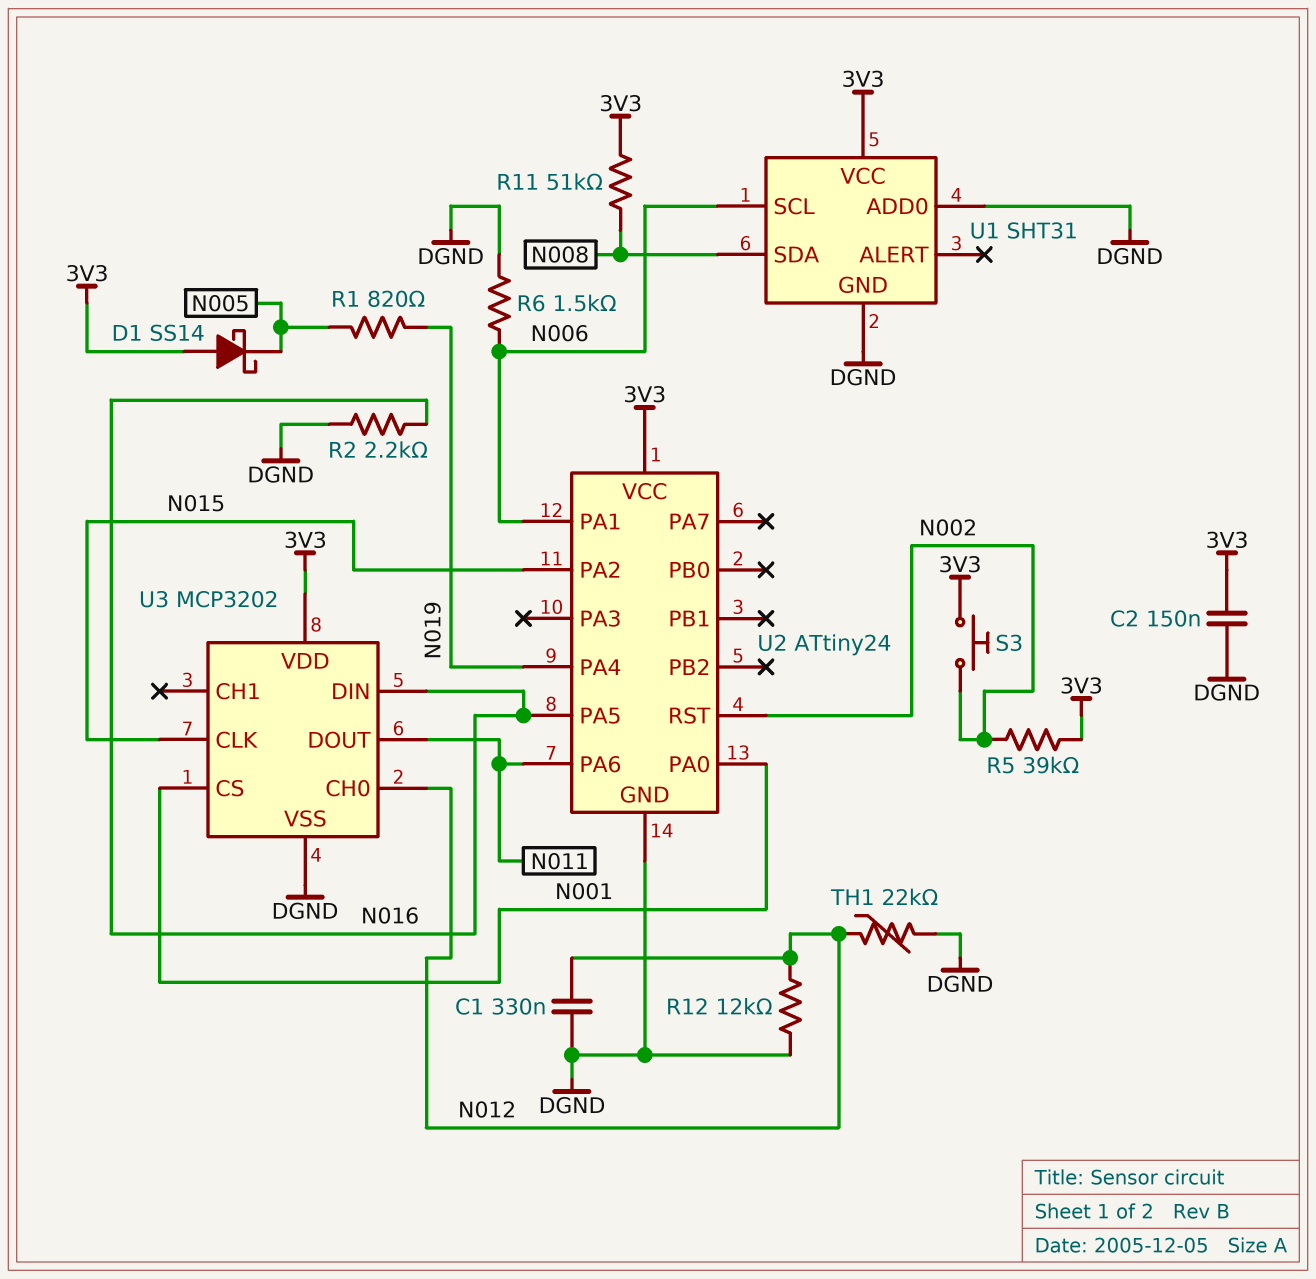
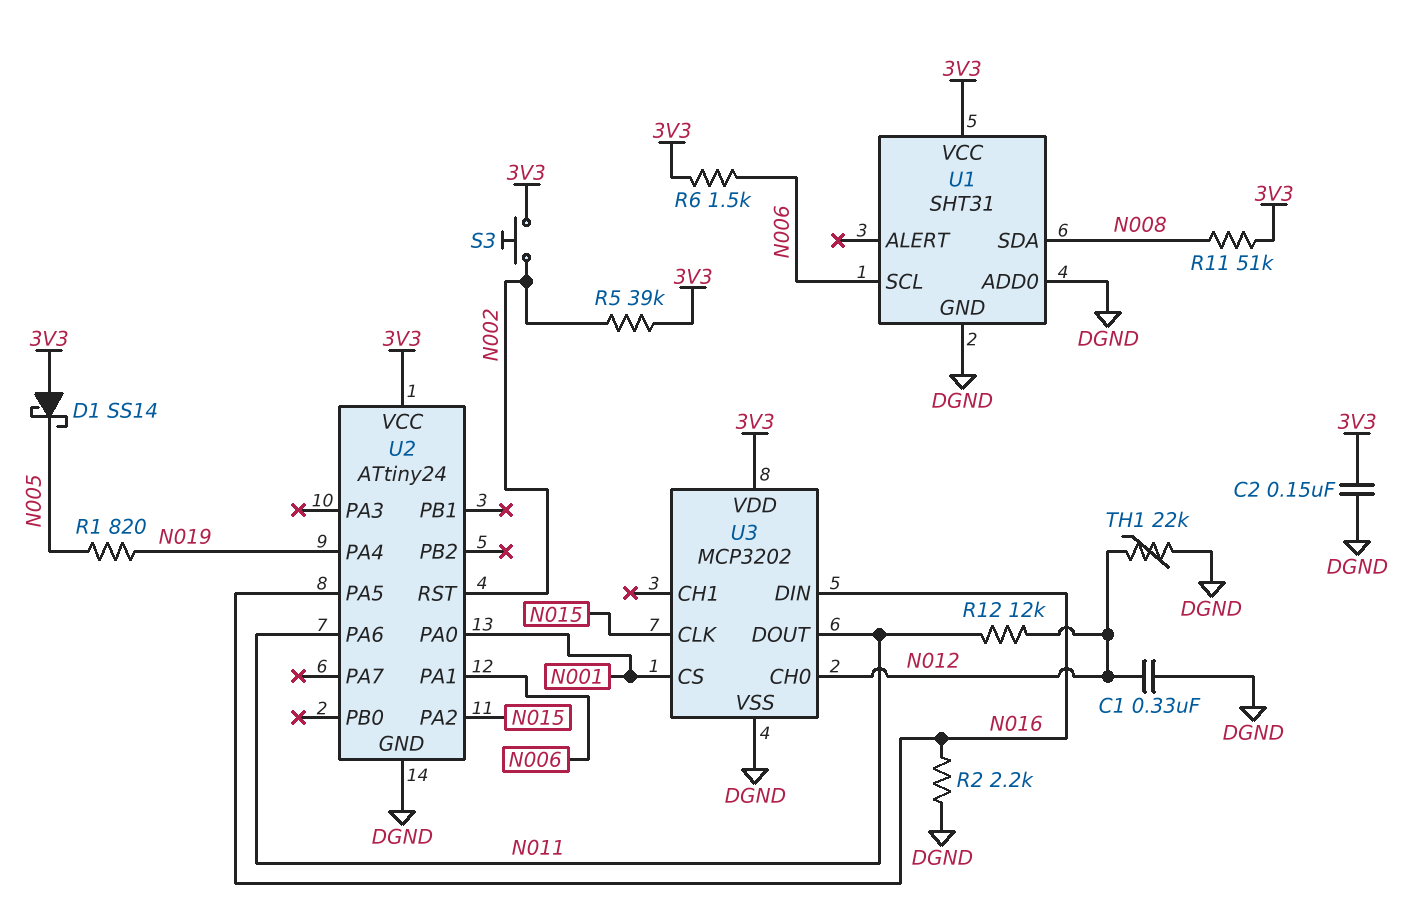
R6: 1.5k (DGND, N006) -> 1.5k (3V3, N006)
R12: 12k (DGND, N012) -> 12k (N011, N012)

